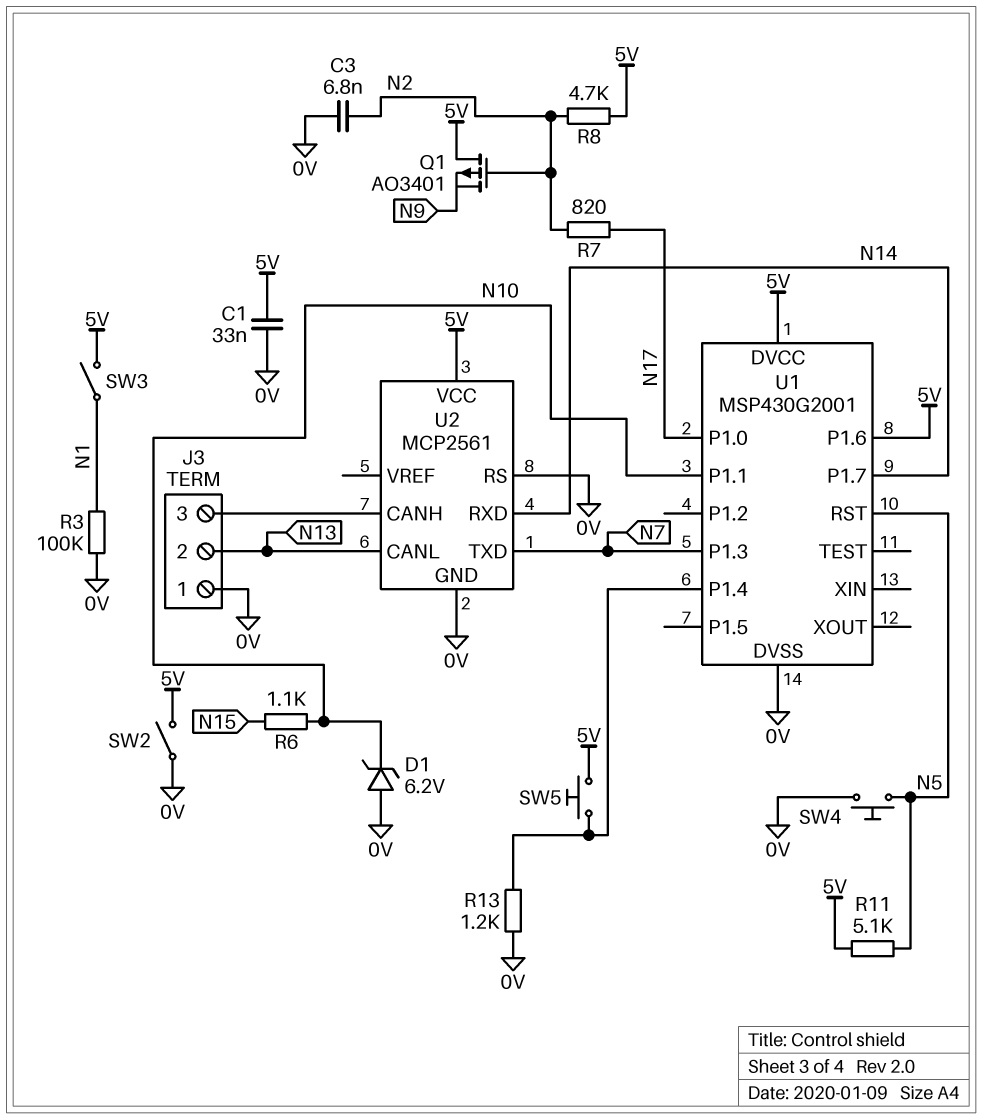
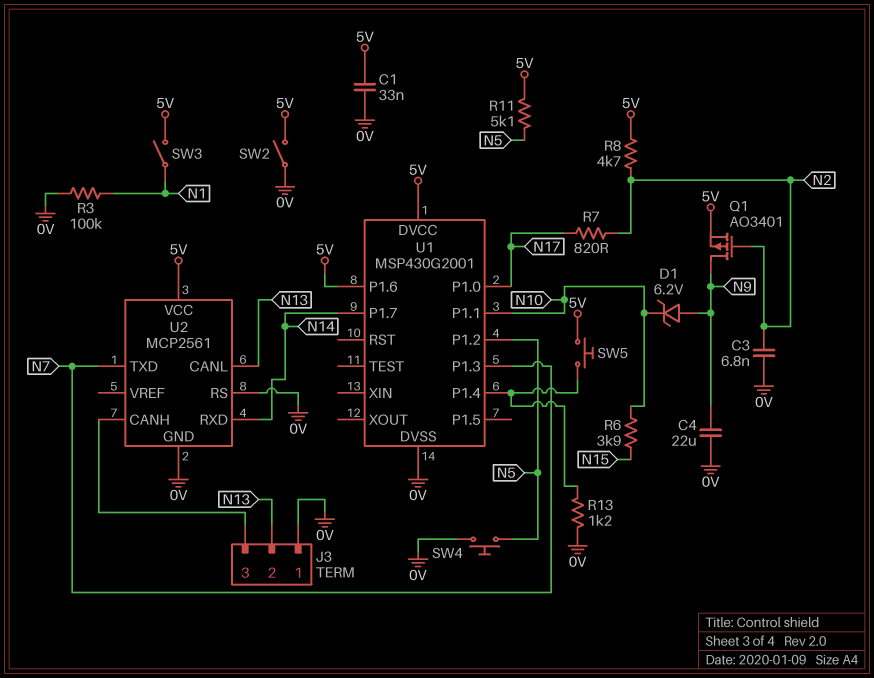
C4: none -> 22uF (0V, N9)
D1: zener 6.2V (A 0V, K N10) -> zener 6.2V (A N9, K N10)
Q1: PMOS AO3401 (G N2, D 5V, S N9) -> PMOS AO3401 (G N2, D N9, S 5V)
R6: 1.1k (N10, N15) -> 3.9k (N10, N15)
U1 pin P1.2: none -> N5
U1 pin RST: N5 -> none

